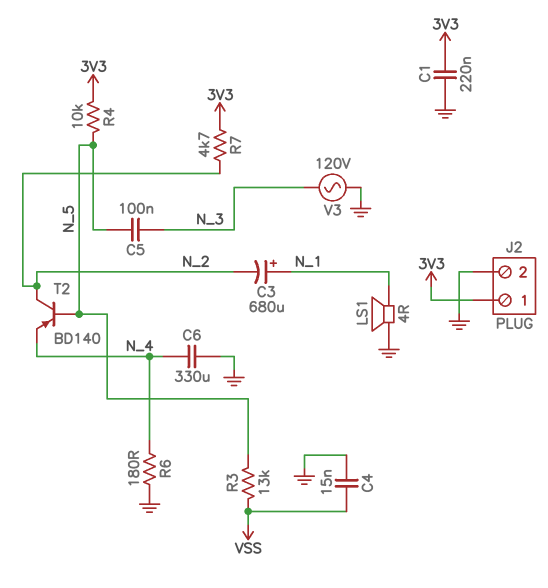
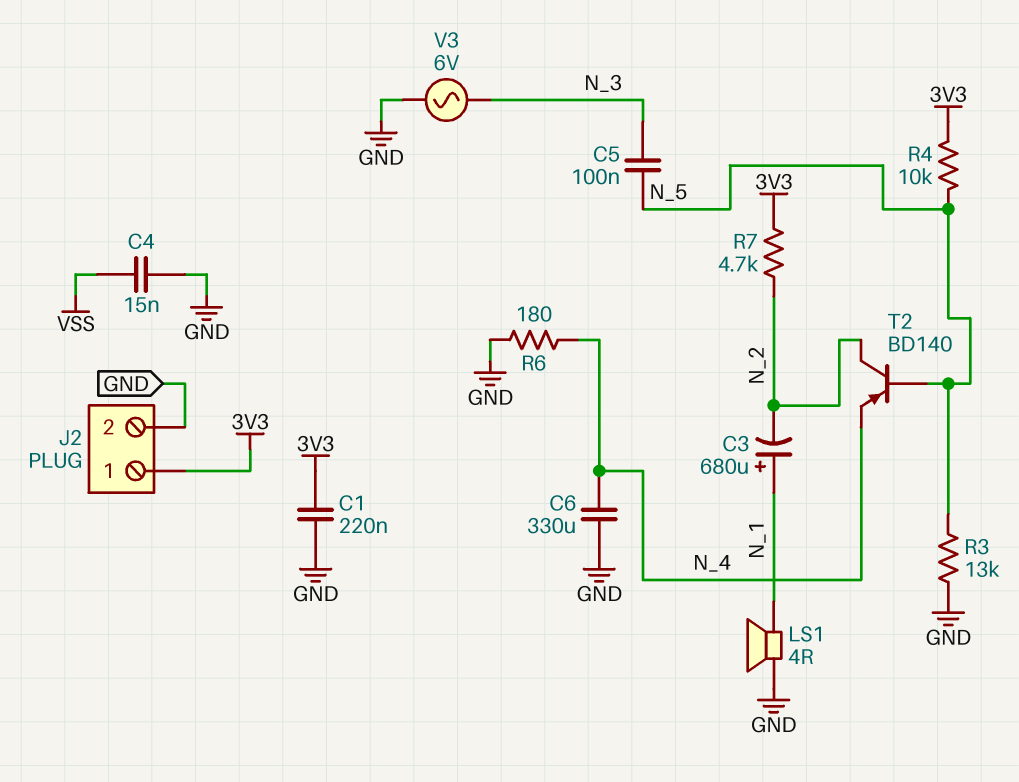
R3: 13k (N_5, VSS) -> 13k (GND, N_5)
V3: AC 120V (GND, N_3) -> AC 6V (GND, N_3)

